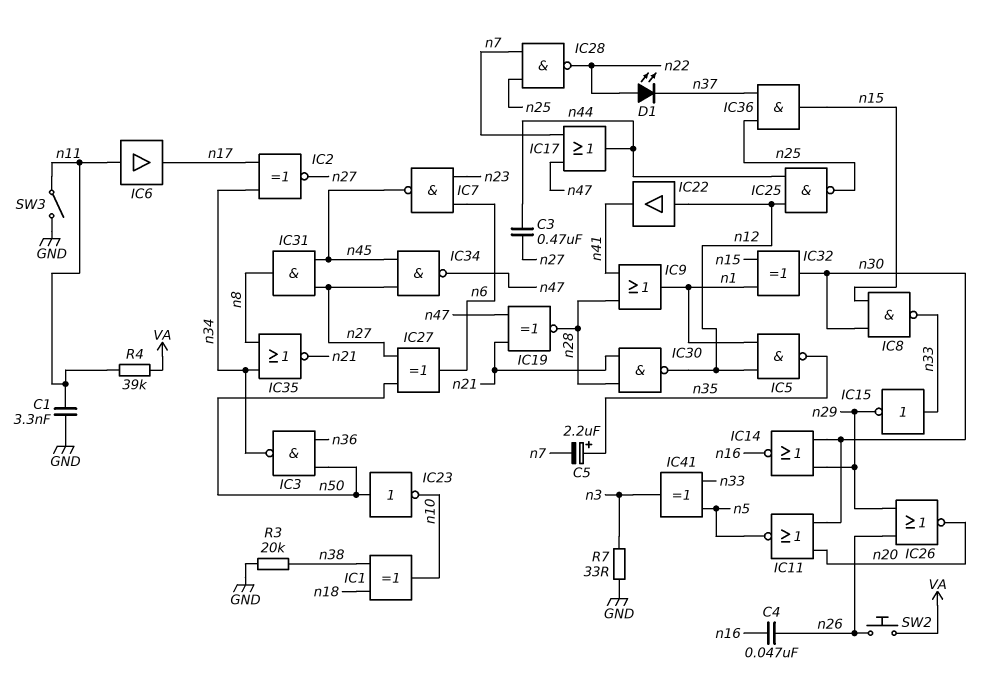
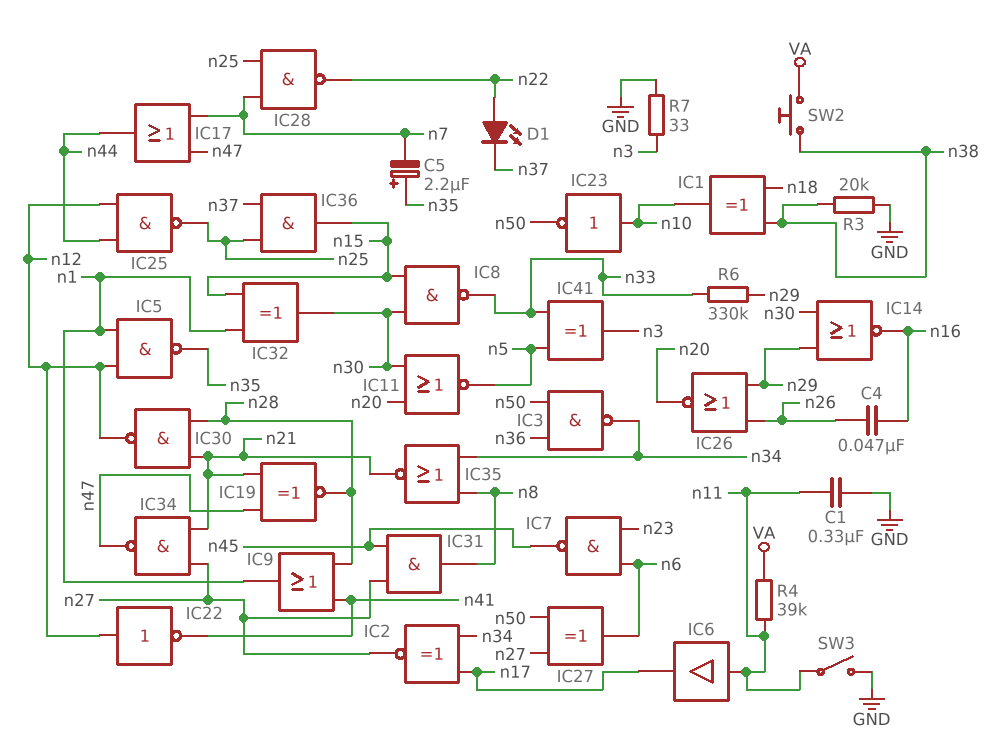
C1: 3.3nF (GND, n11) -> 330nF (GND, n11)
C3: 470nF (n27, n44) -> none
IC15: NOT (in n33, out n29) -> none
IC22: buffer (in n12, out n41) -> NOT (in n12, out n41)
IC23: NOT (in n50, out n10) -> NOT (in n10, out n50)
IC34: NAND (in n27, in n45, out n47) -> NAND (in n21, in n27, out n47)
R6: none -> 330k (n29, n33)
SW2: button (VA, n26) -> button (VA, n38)

